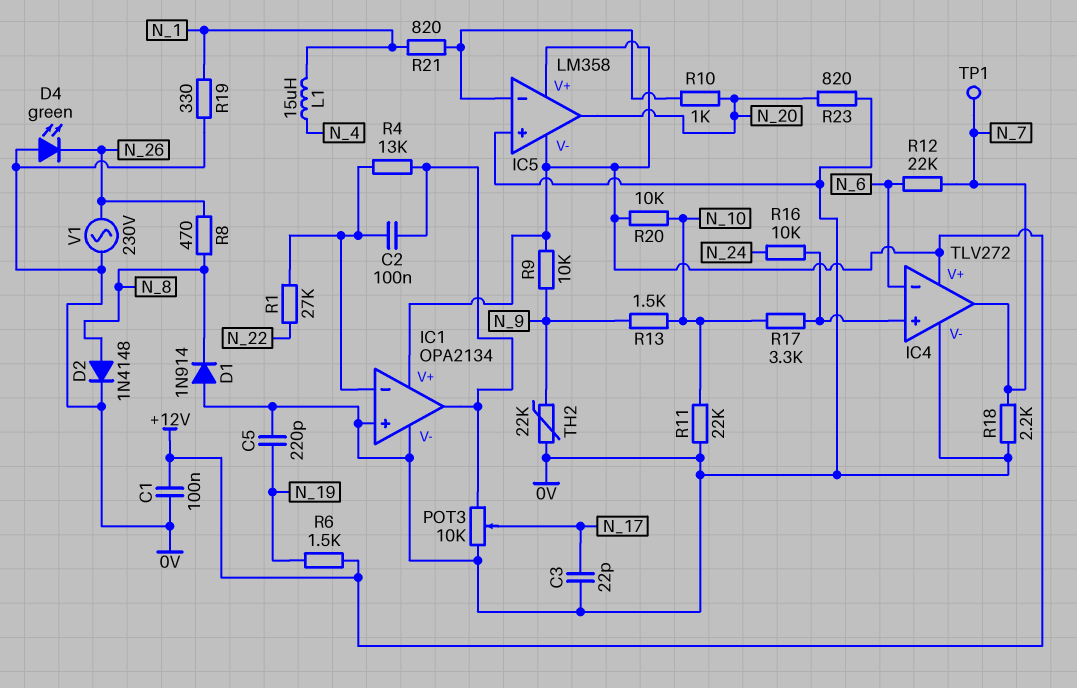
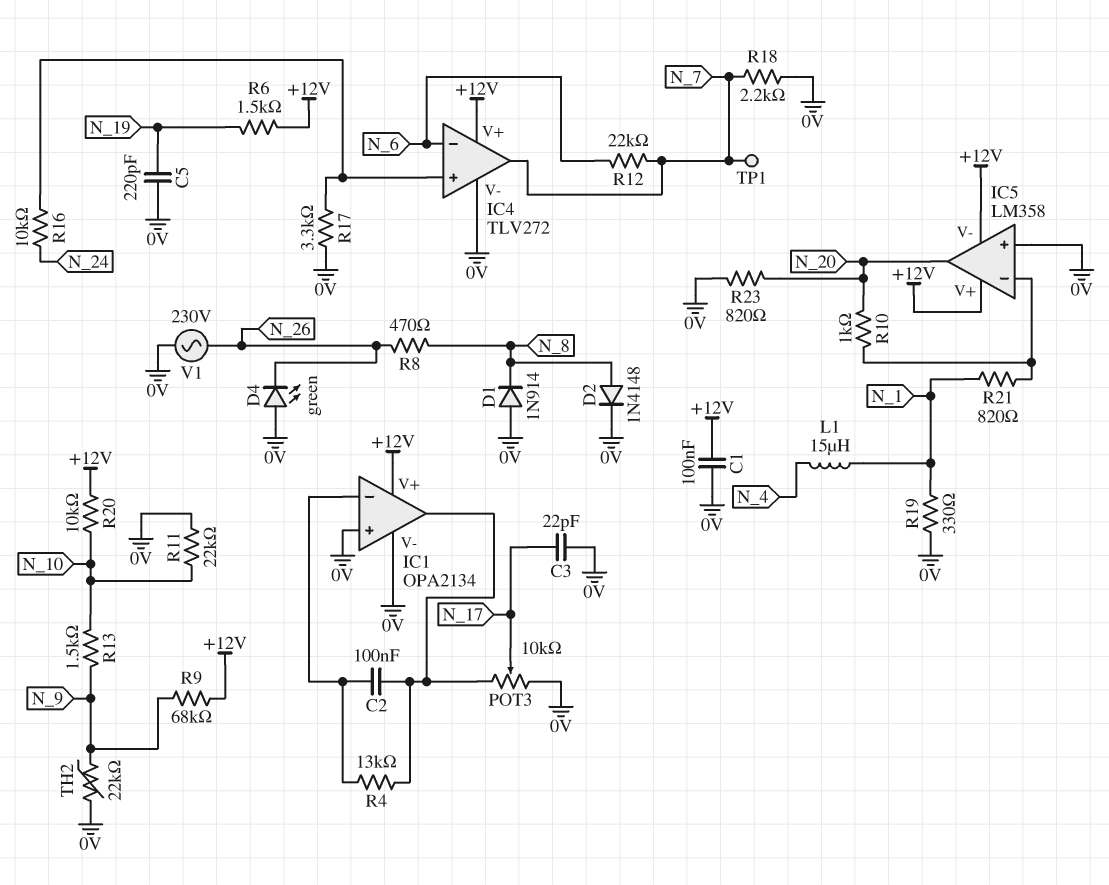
R1: 27k (IC1/in-, N_22) -> none
R9: 10k (+12V, N_9) -> 68k (+12V, N_9)
R17: 3.3k (IC4/in+, N_10) -> 3.3k (0V, IC4/in+)

